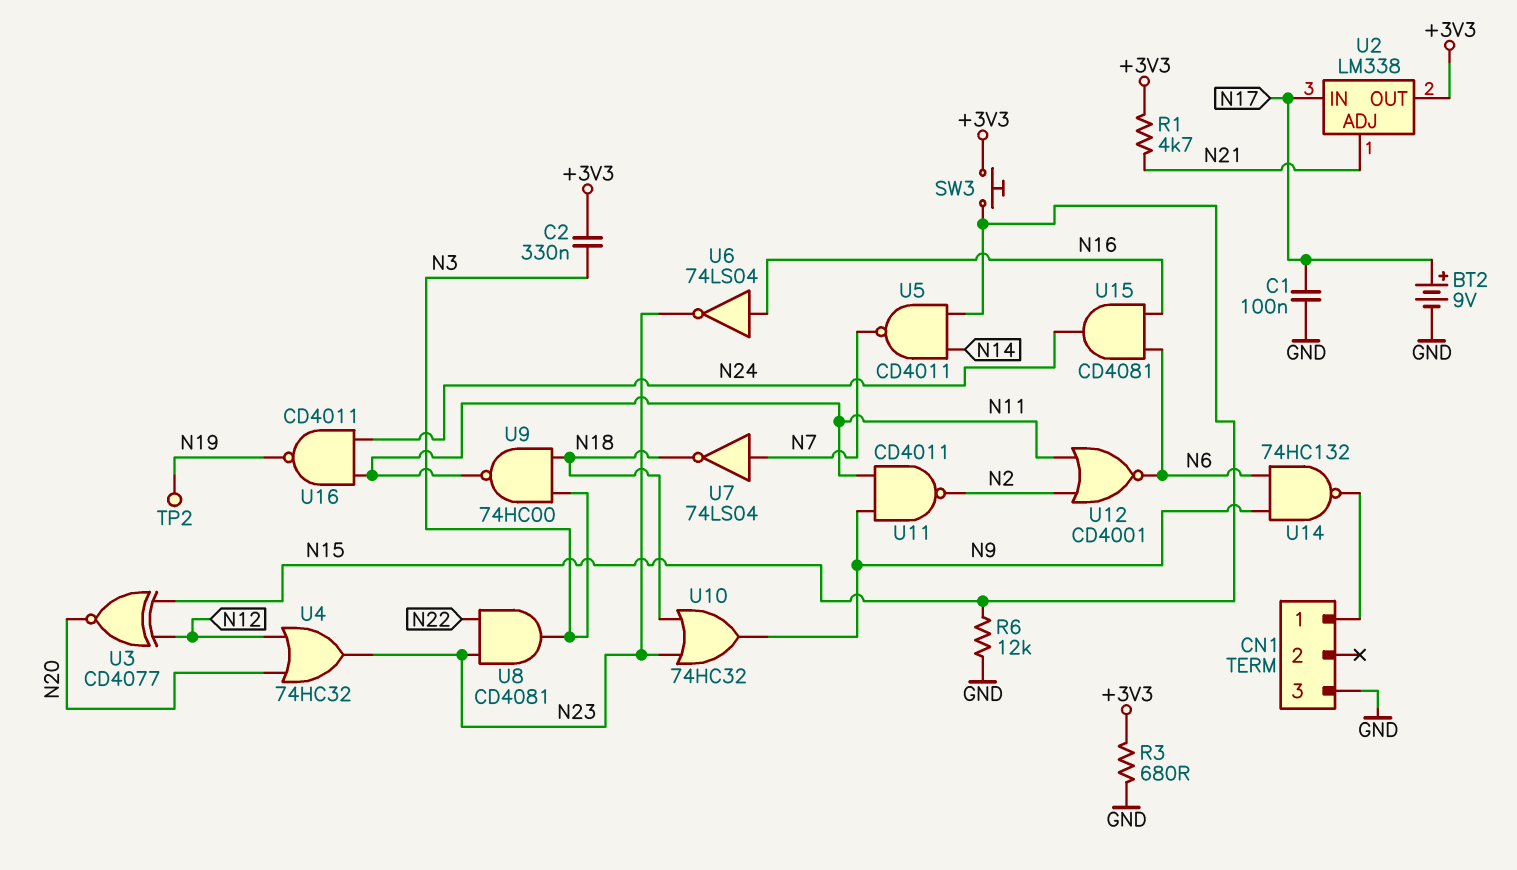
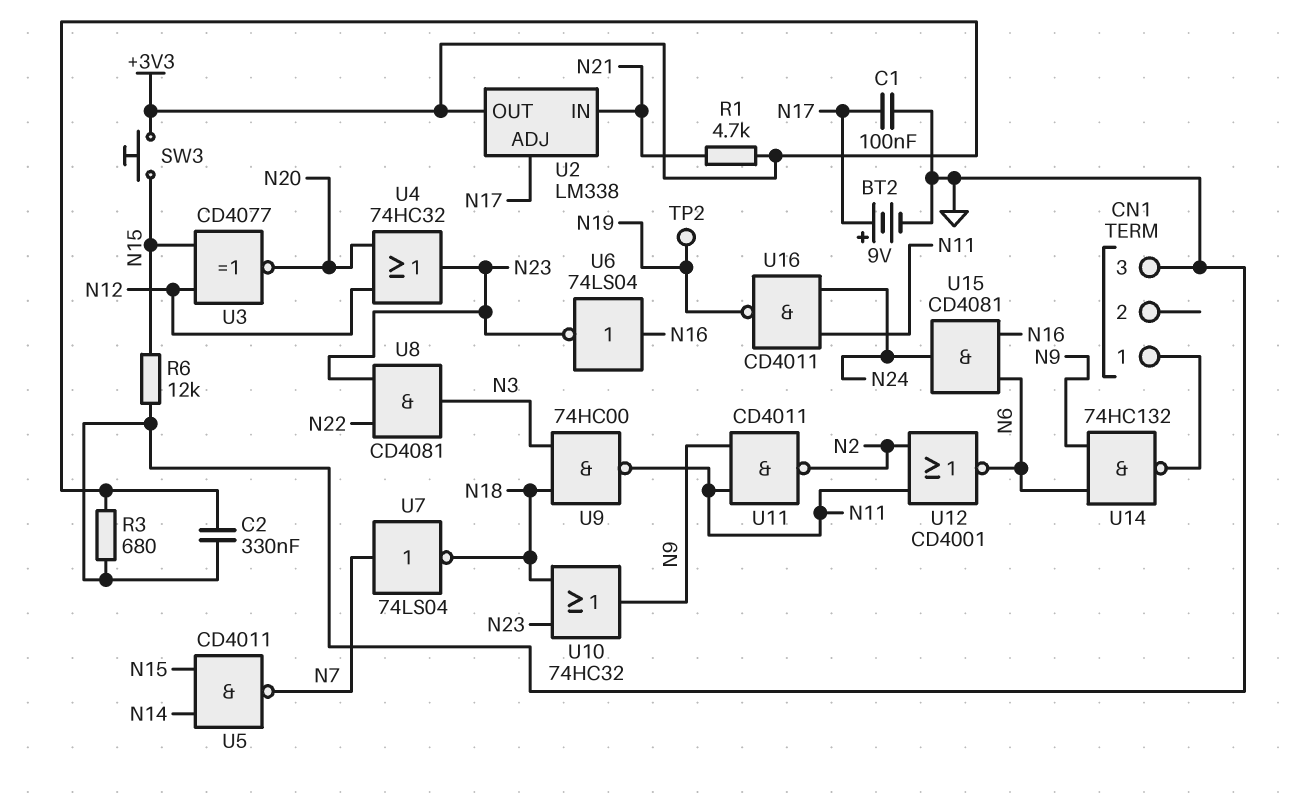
C2: 330nF (+3V3, N3) -> 330nF (+3V3, GND)
U2 pin ADJ: N21 -> N17
U2 pin IN: N17 -> N21

